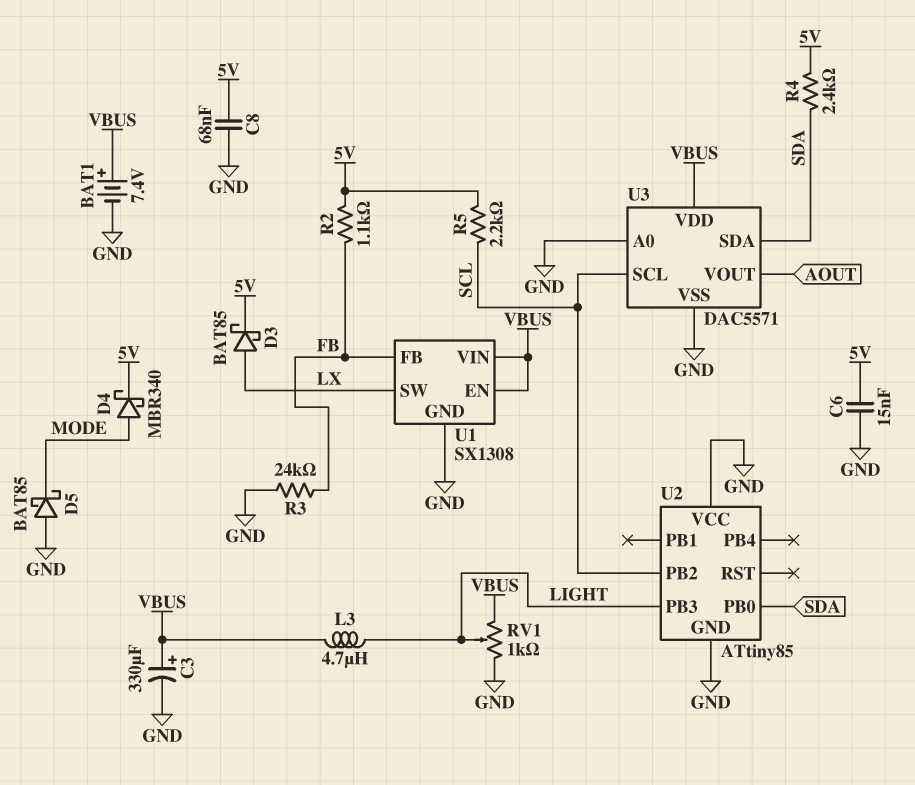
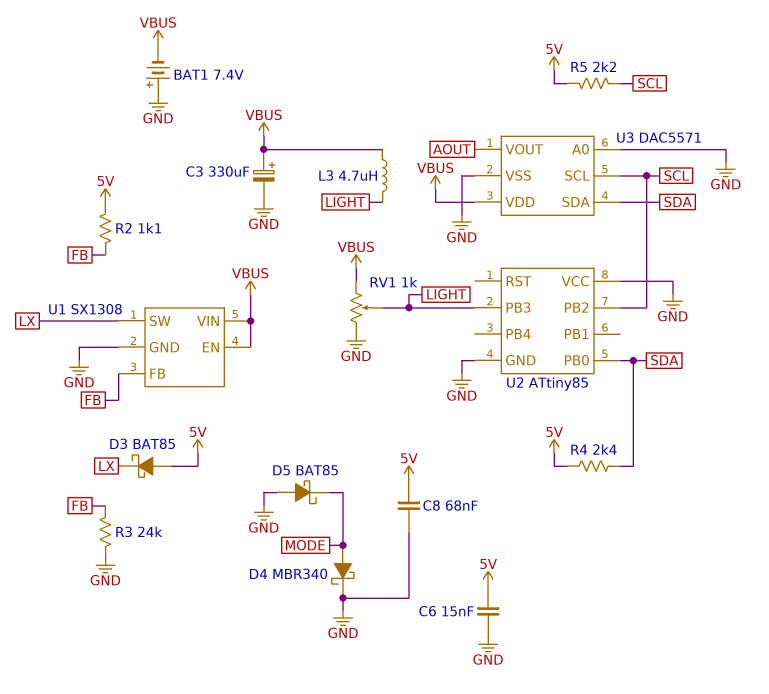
BAT1: 7.4V (plus VBUS, minus GND) -> 7.4V (plus GND, minus VBUS)
D3: schottky BAT85 (A LX, K 5V) -> schottky BAT85 (A 5V, K LX)
D4: schottky MBR340 (A MODE, K 5V) -> schottky MBR340 (A MODE, K GND)

